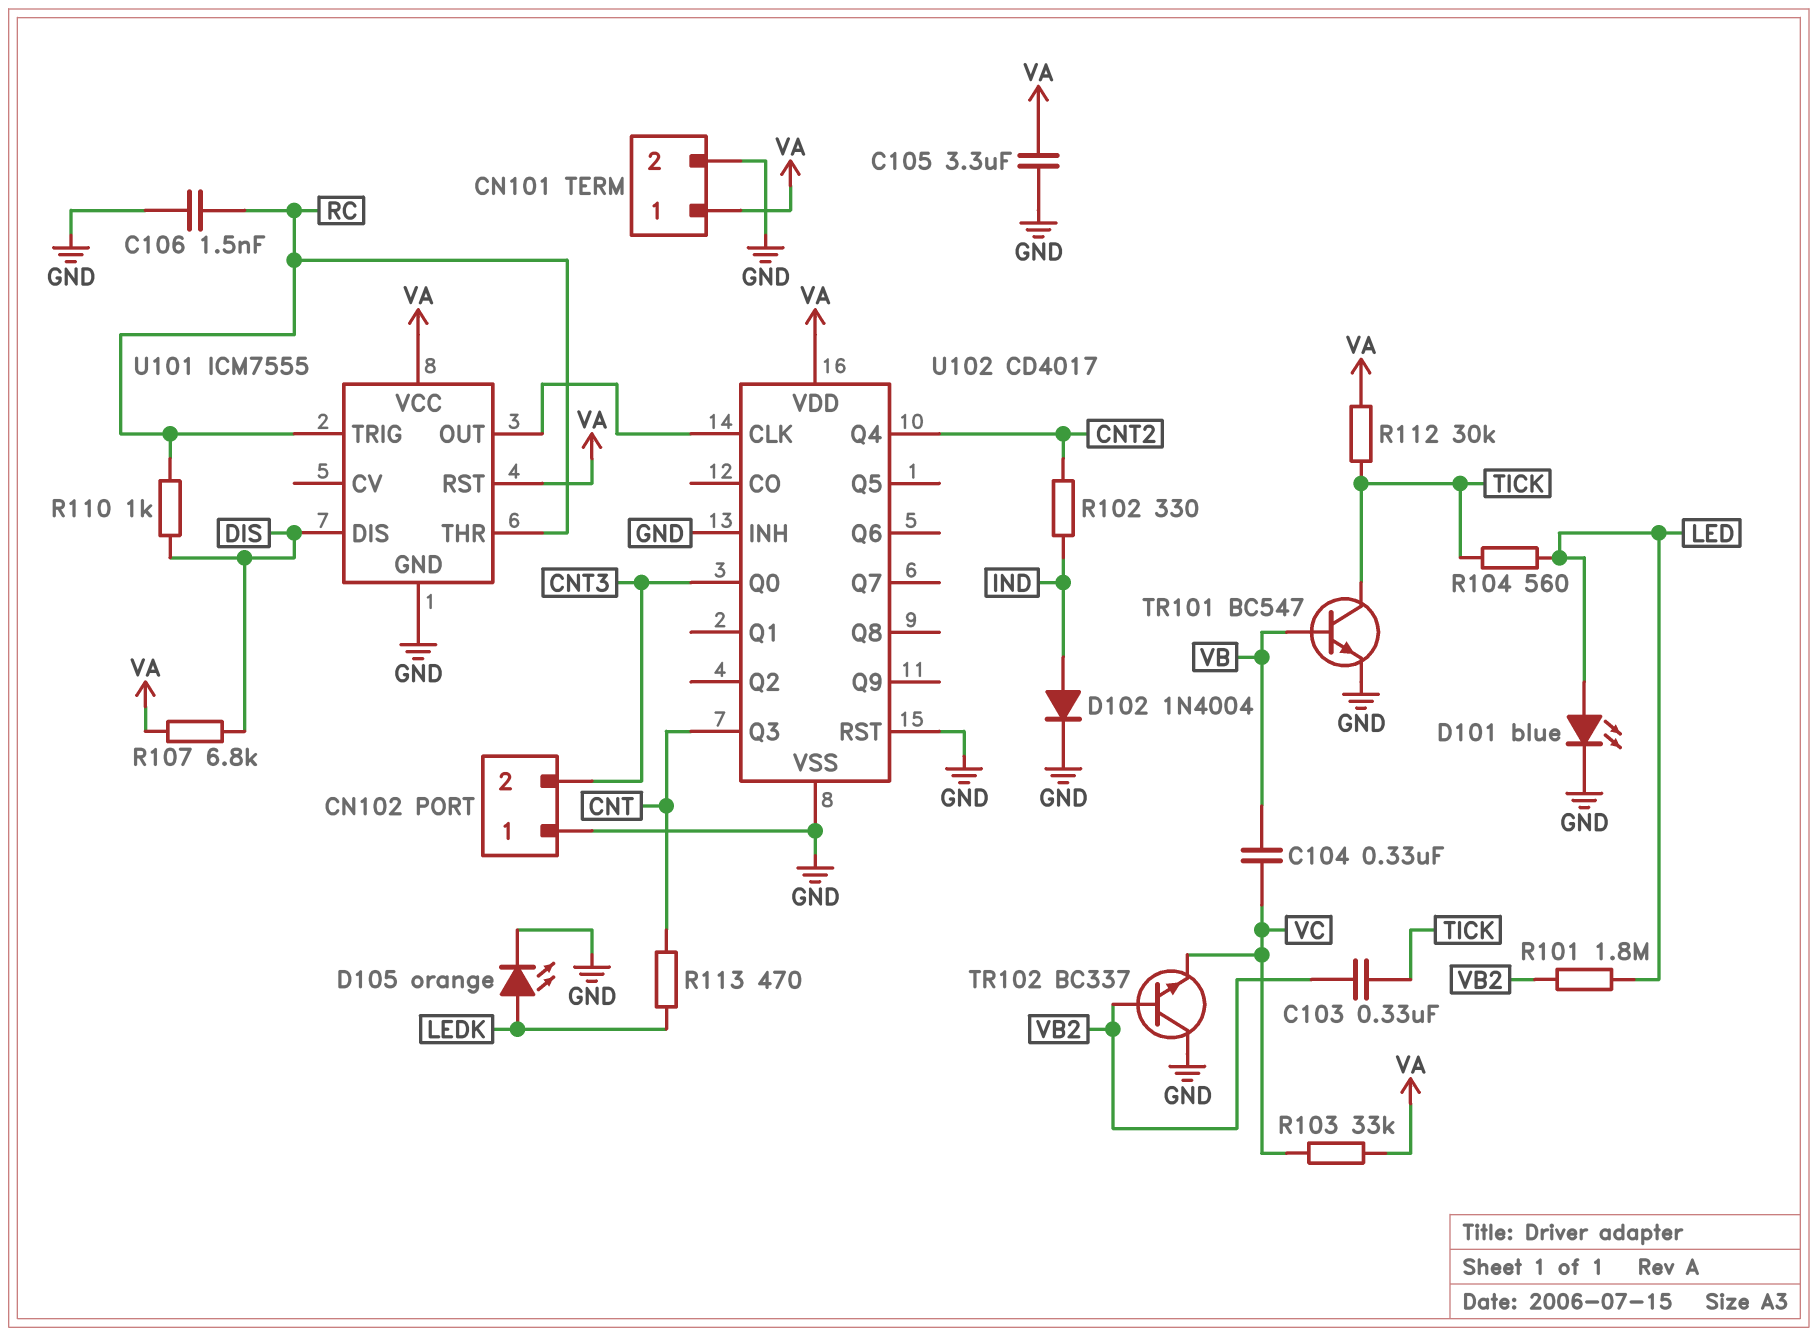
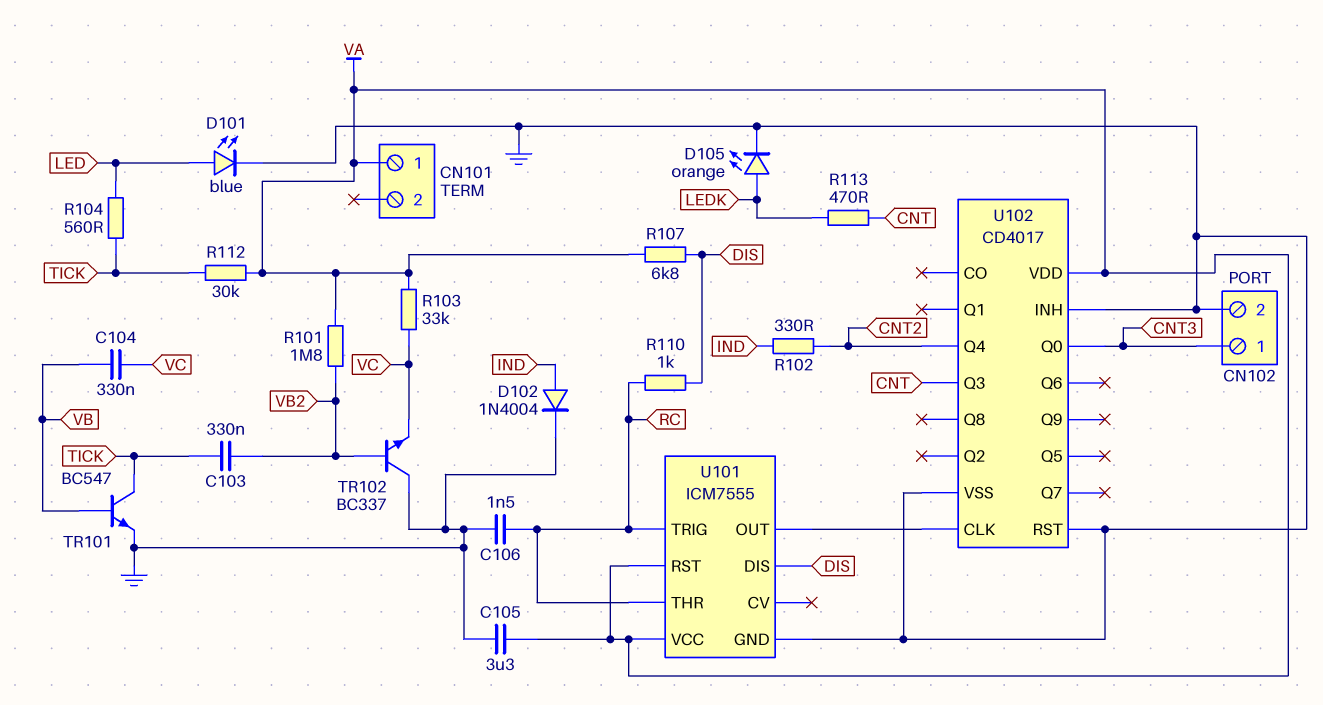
CN101 pin 2: GND -> none
CN102 pin 1: GND -> CNT3
CN102 pin 2: CNT3 -> GND
R101: 1.8M (LED, VB2) -> 1.8M (VA, VB2)

